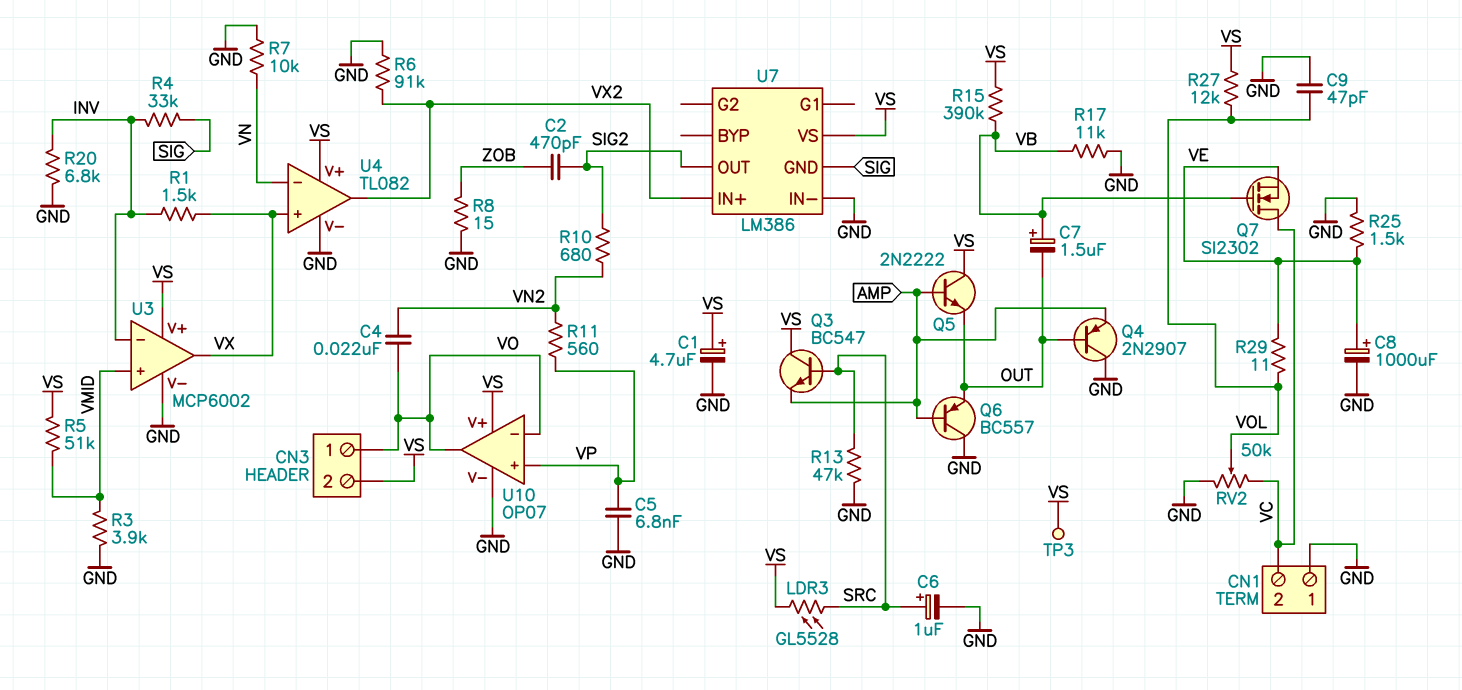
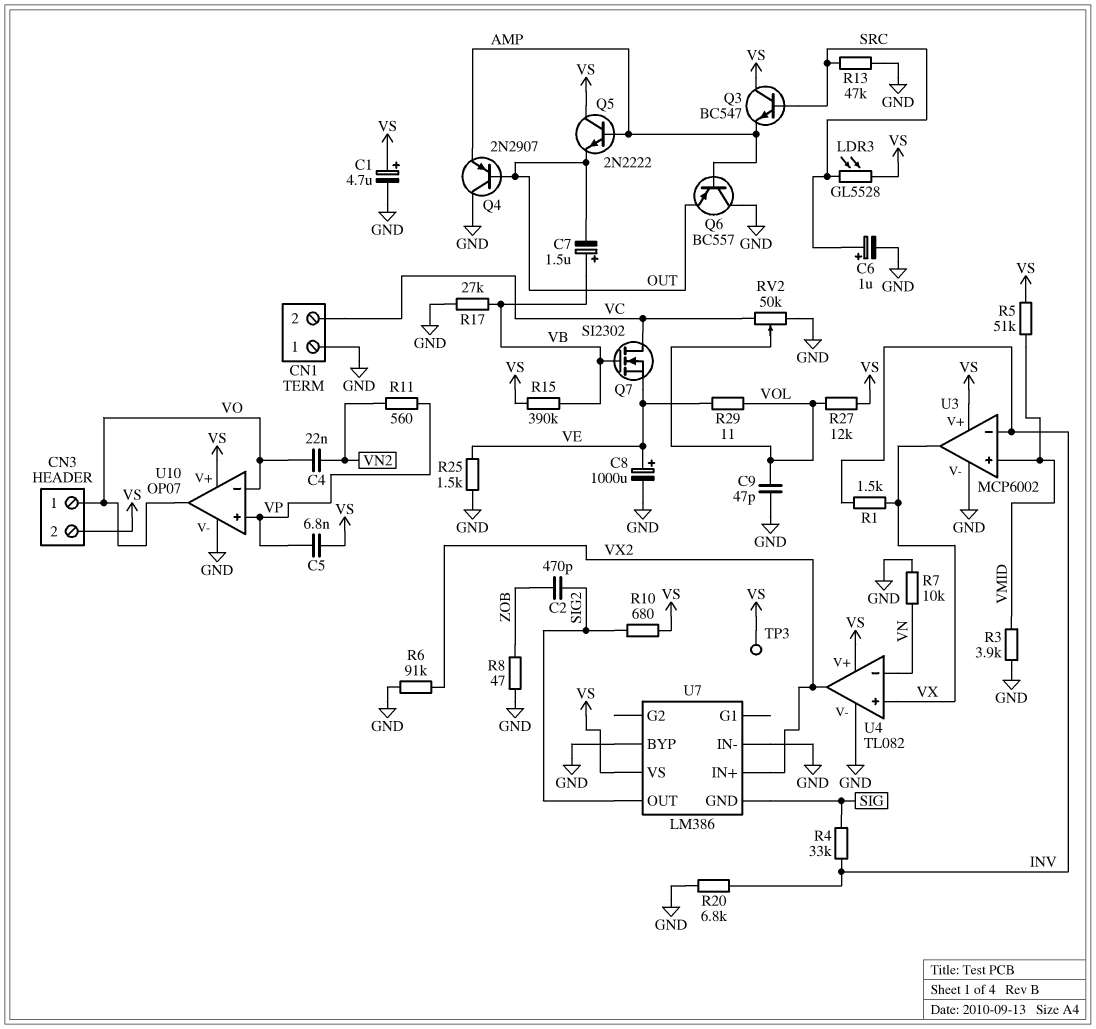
C5: 6.8nF (GND, VP) -> 6.8nF (VP, VS)
R8: 15 (GND, ZOB) -> 47 (GND, ZOB)
R10: 680 (SIG2, VN2) -> 680 (SIG2, VS)
R17: 11k (GND, VB) -> 27k (GND, VB)
U7 pin BYP: none -> GND

